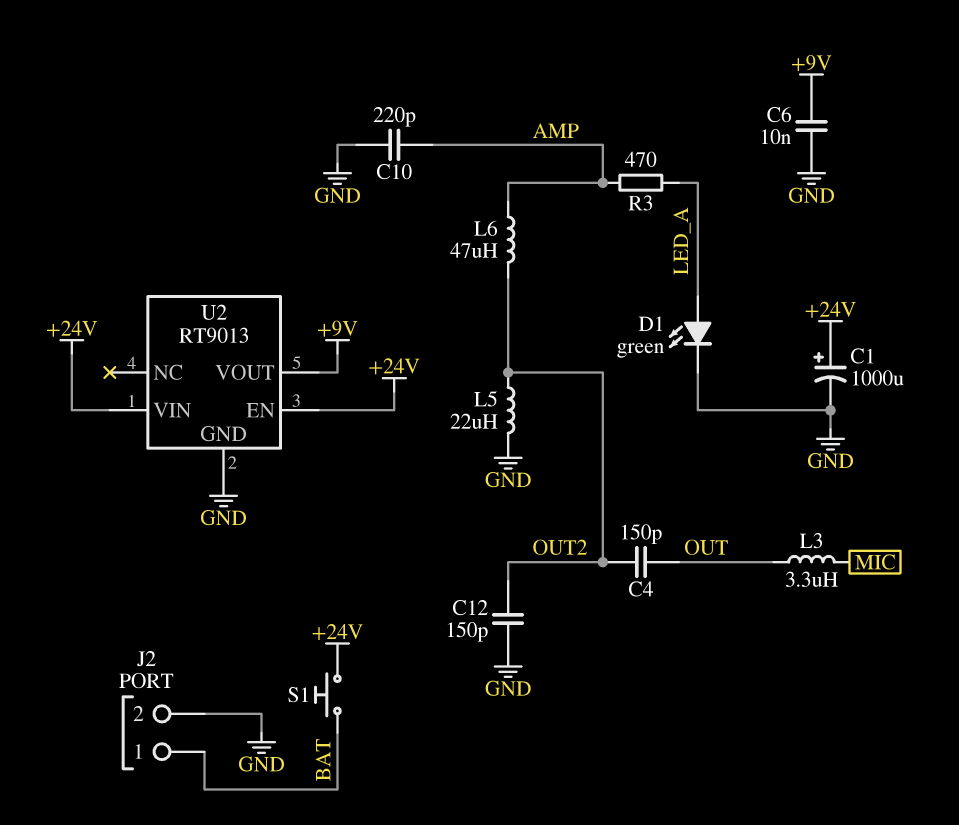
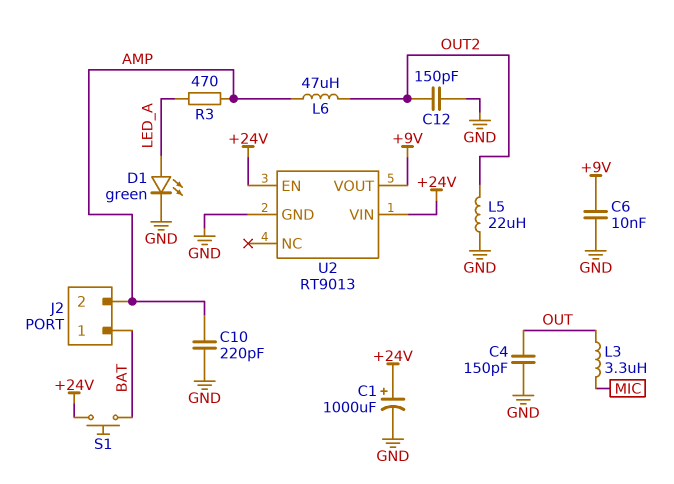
C4: 150pF (OUT, OUT2) -> 150pF (GND, OUT)
J2 pin 2: GND -> AMP

